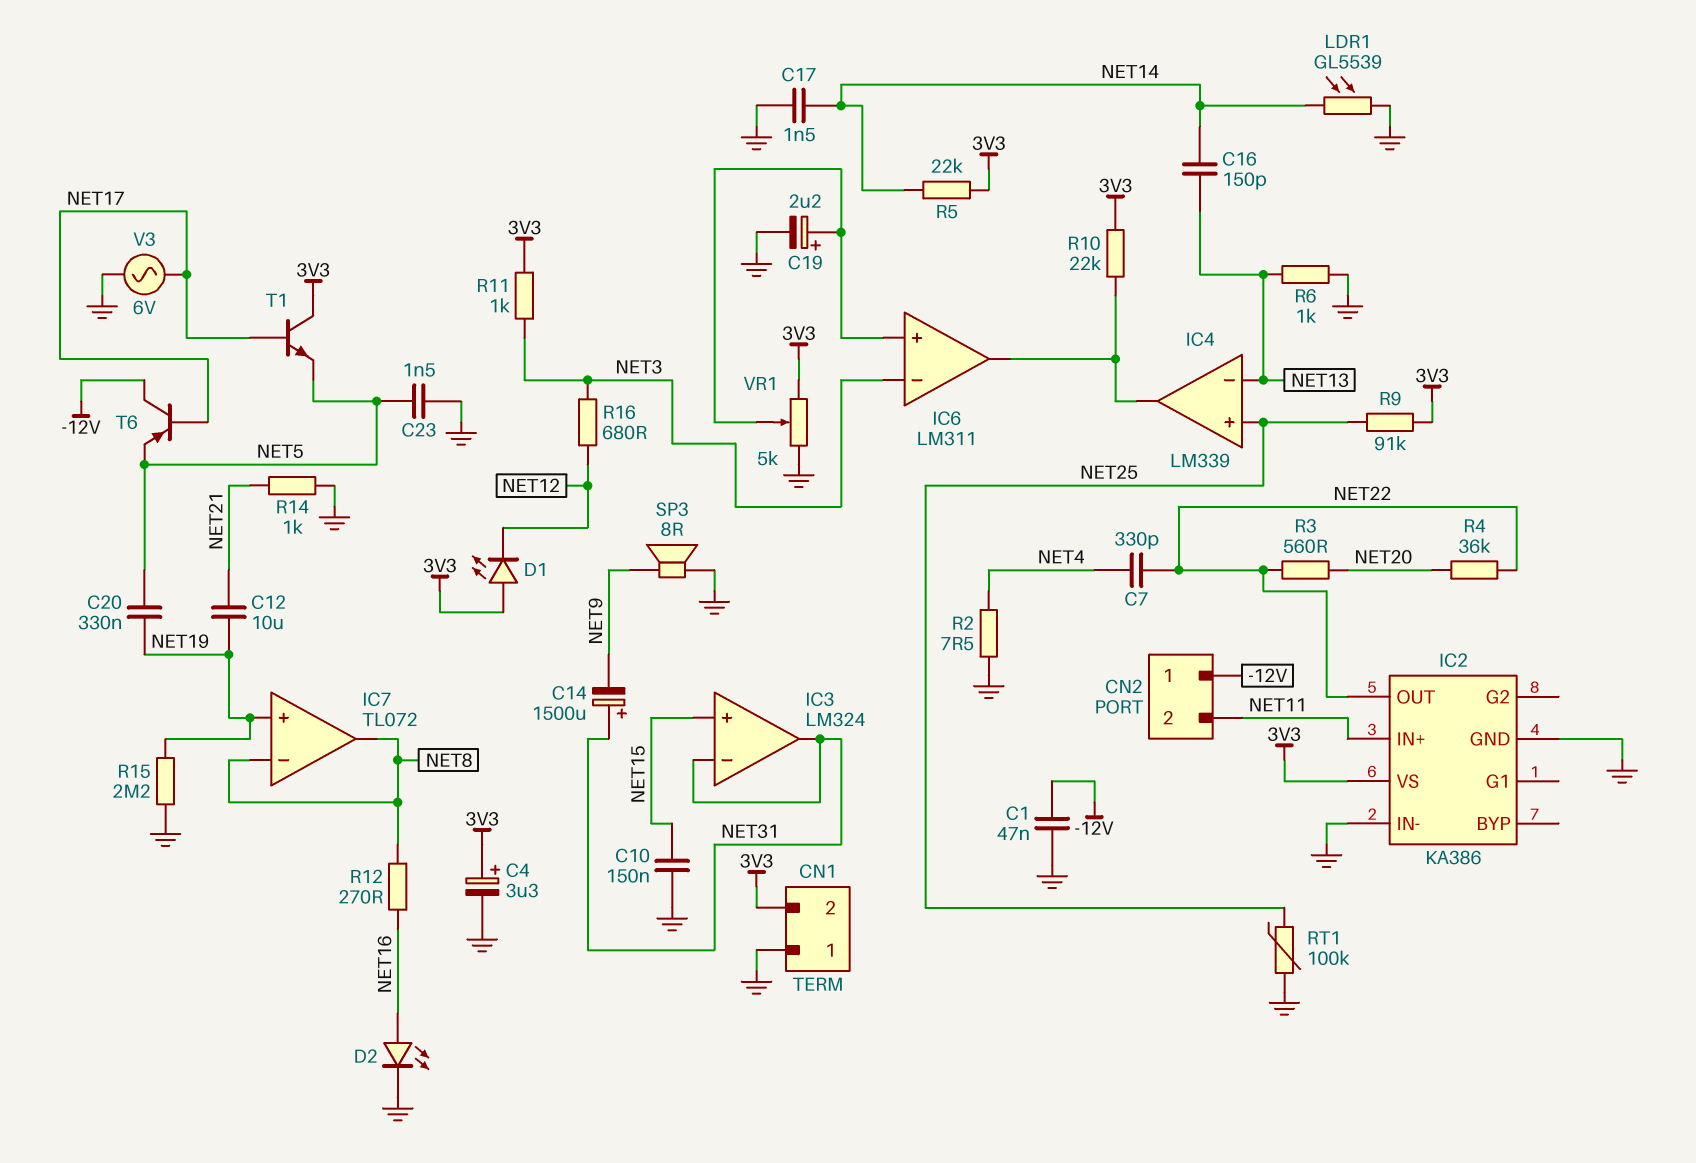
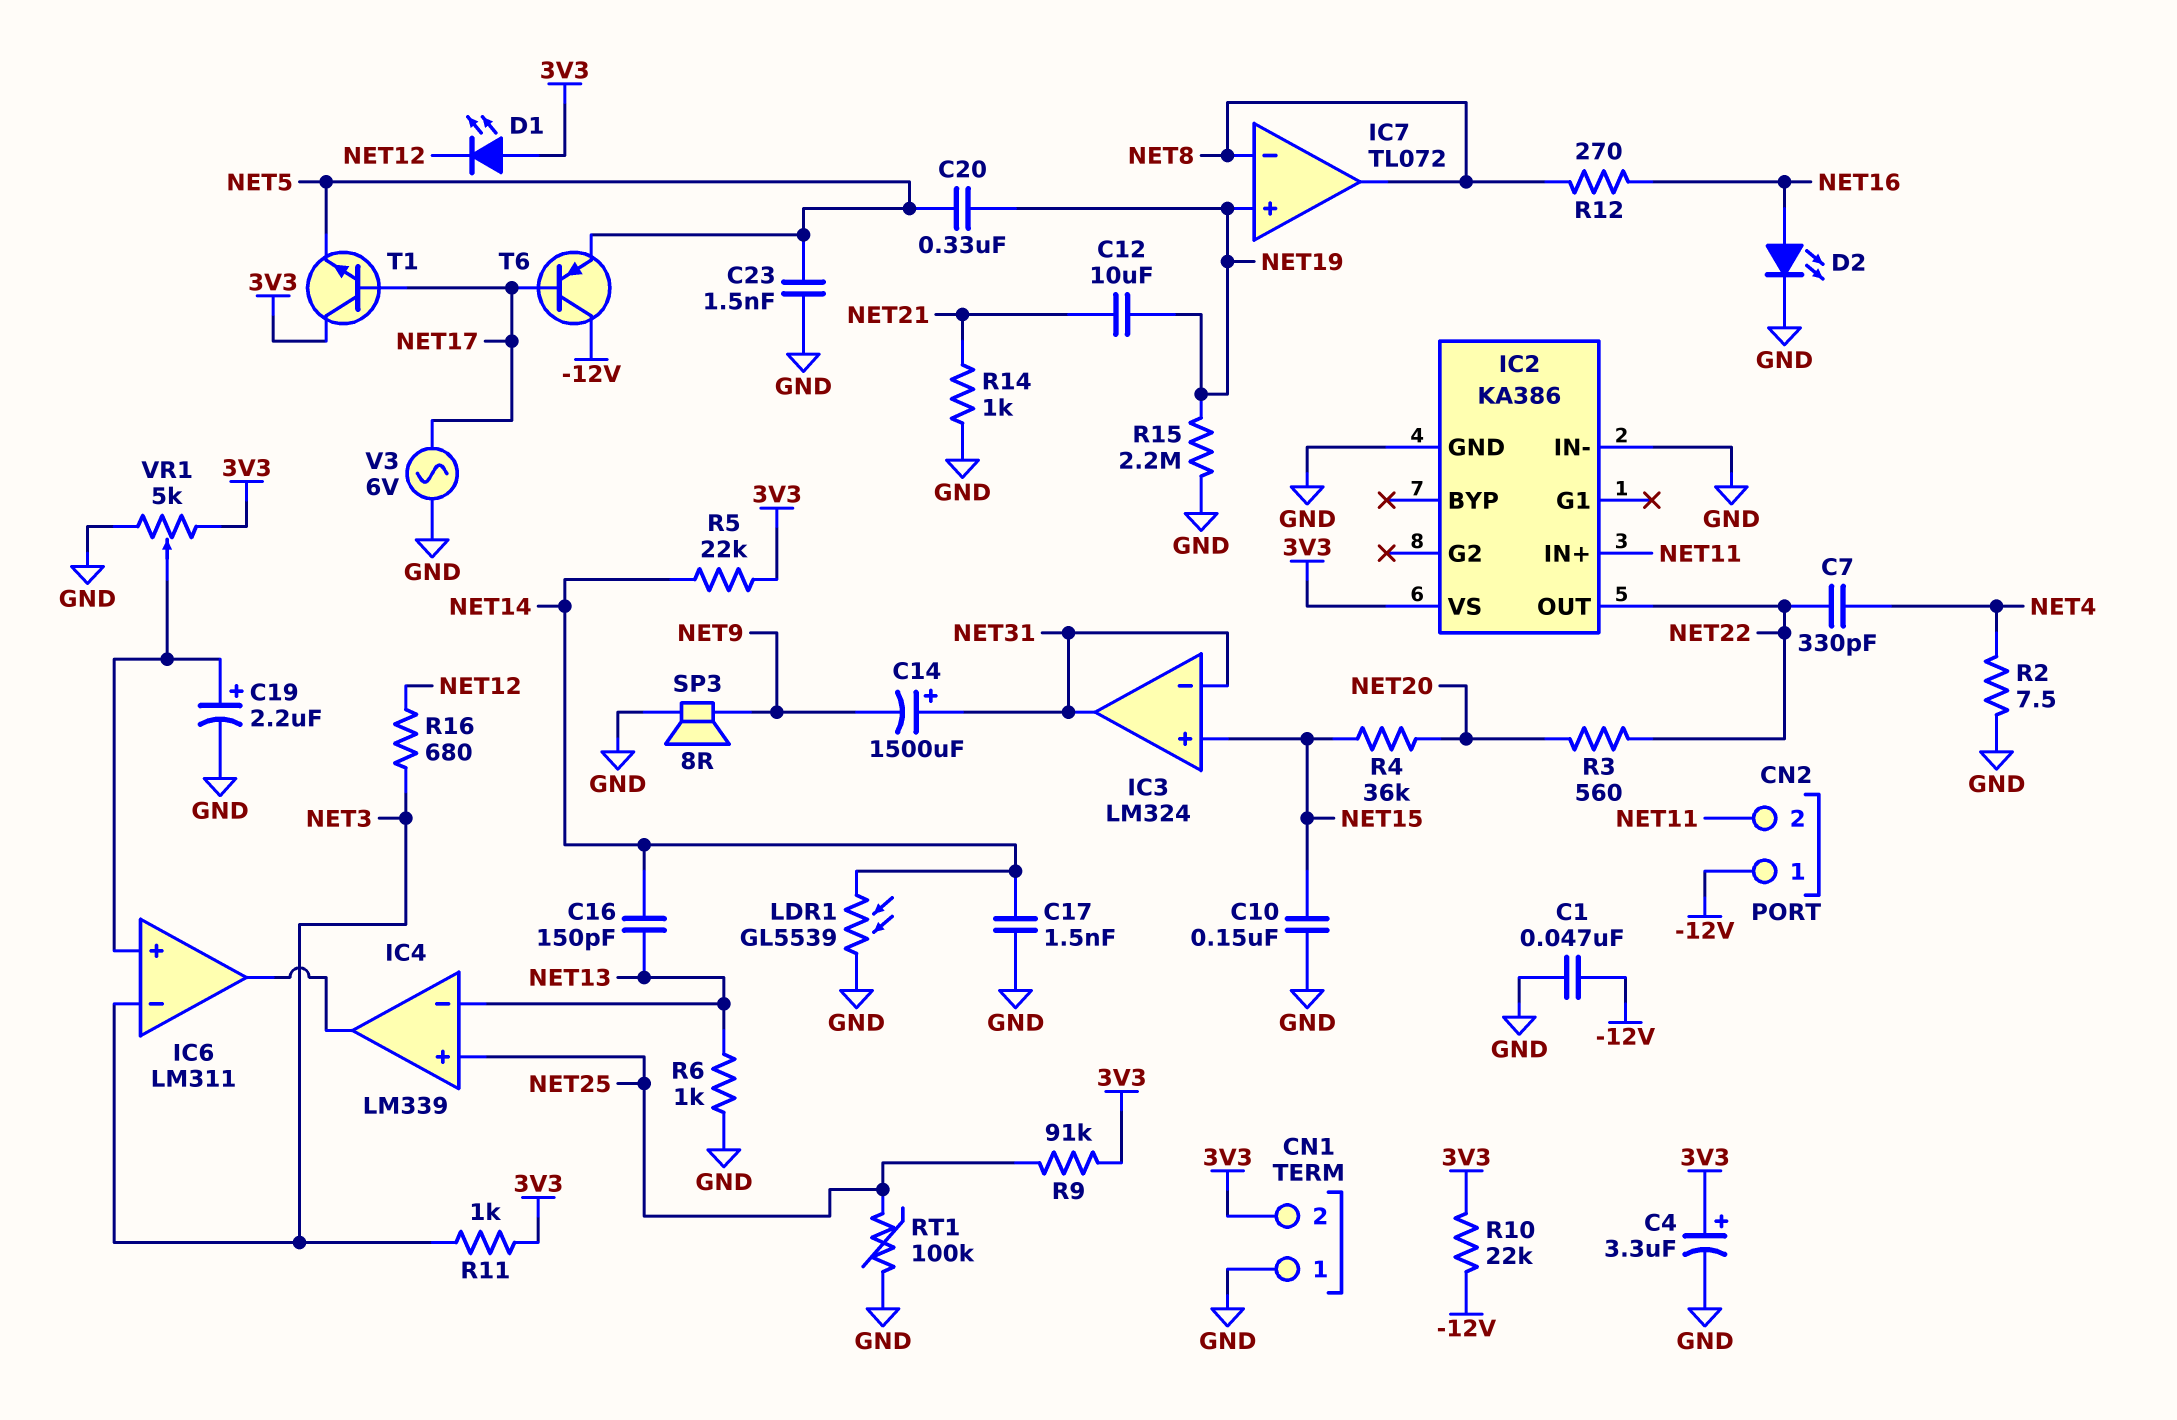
R4: 36k (NET20, NET22) -> 36k (NET15, NET20)
R10: 22k (3V3, IC4/out) -> 22k (-12V, 3V3)

